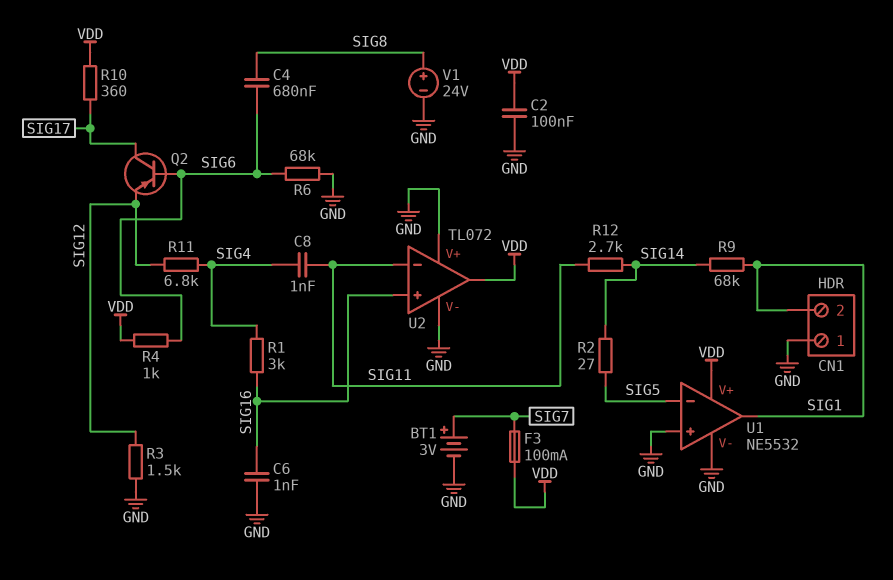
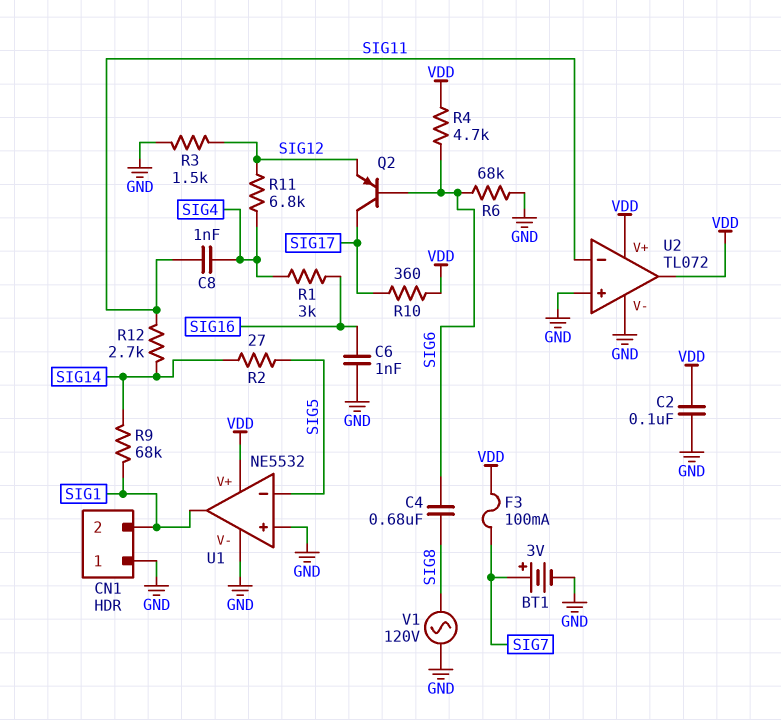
R4: 1k (SIG6, VDD) -> 4.7k (SIG6, VDD)
U2 pin V+: GND -> VDD
U2 pin in+: SIG16 -> GND
V1: 24V (plus SIG8, minus GND) -> AC 120V (GND, SIG8)

